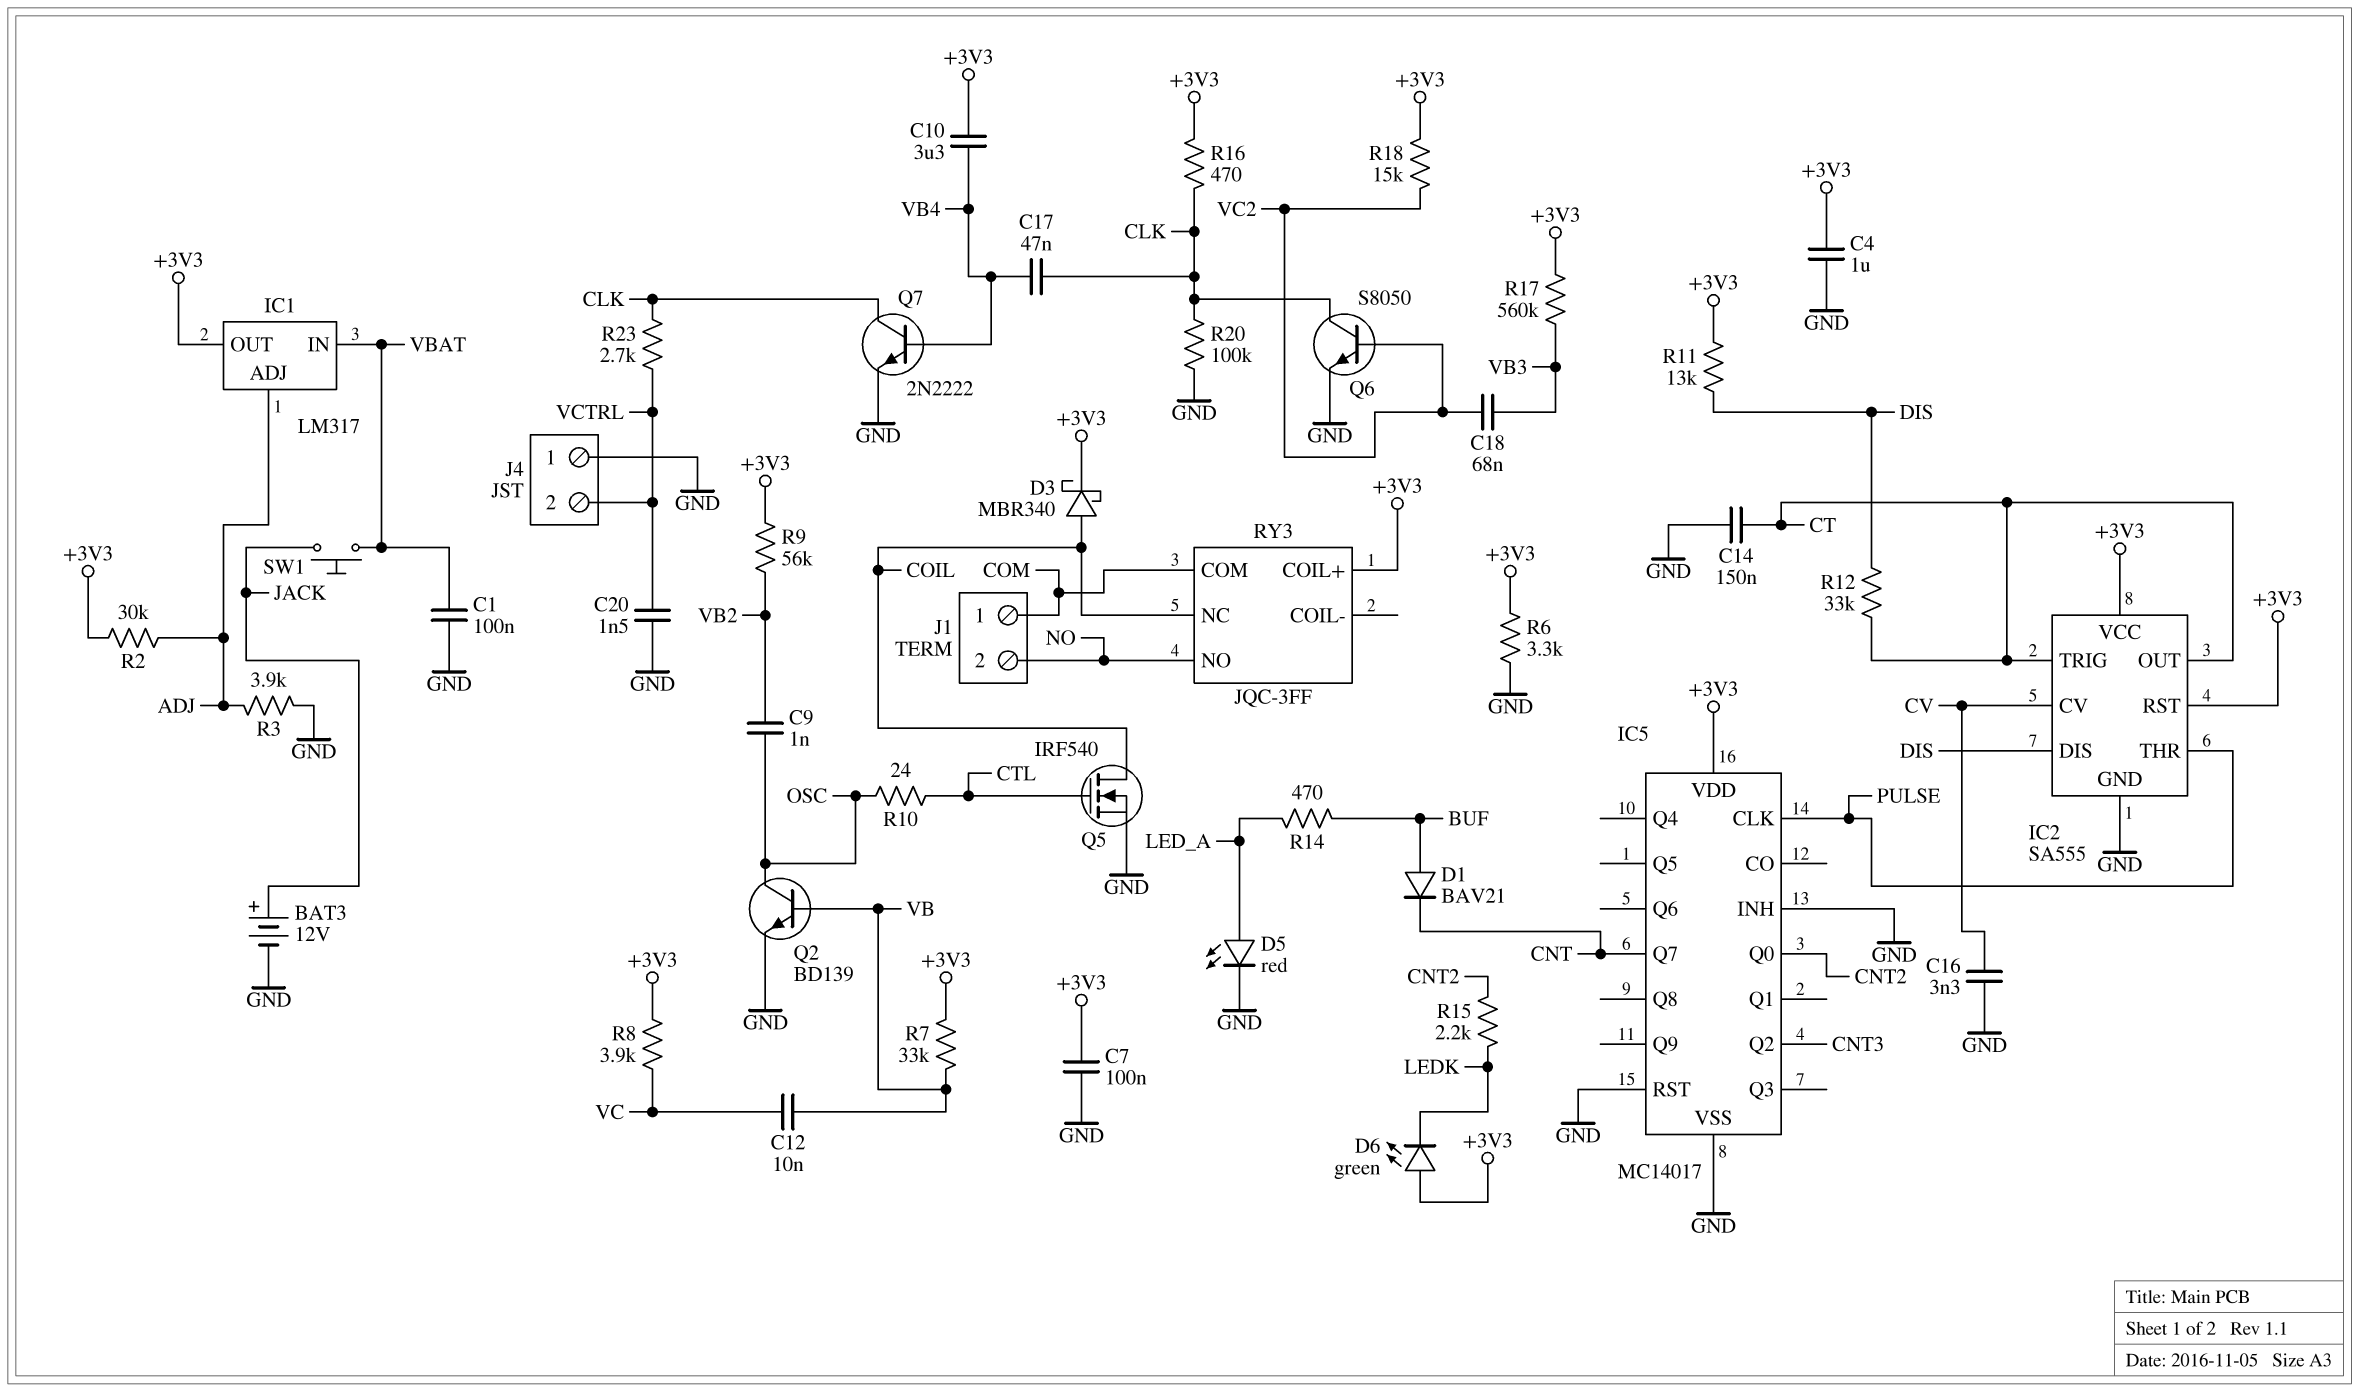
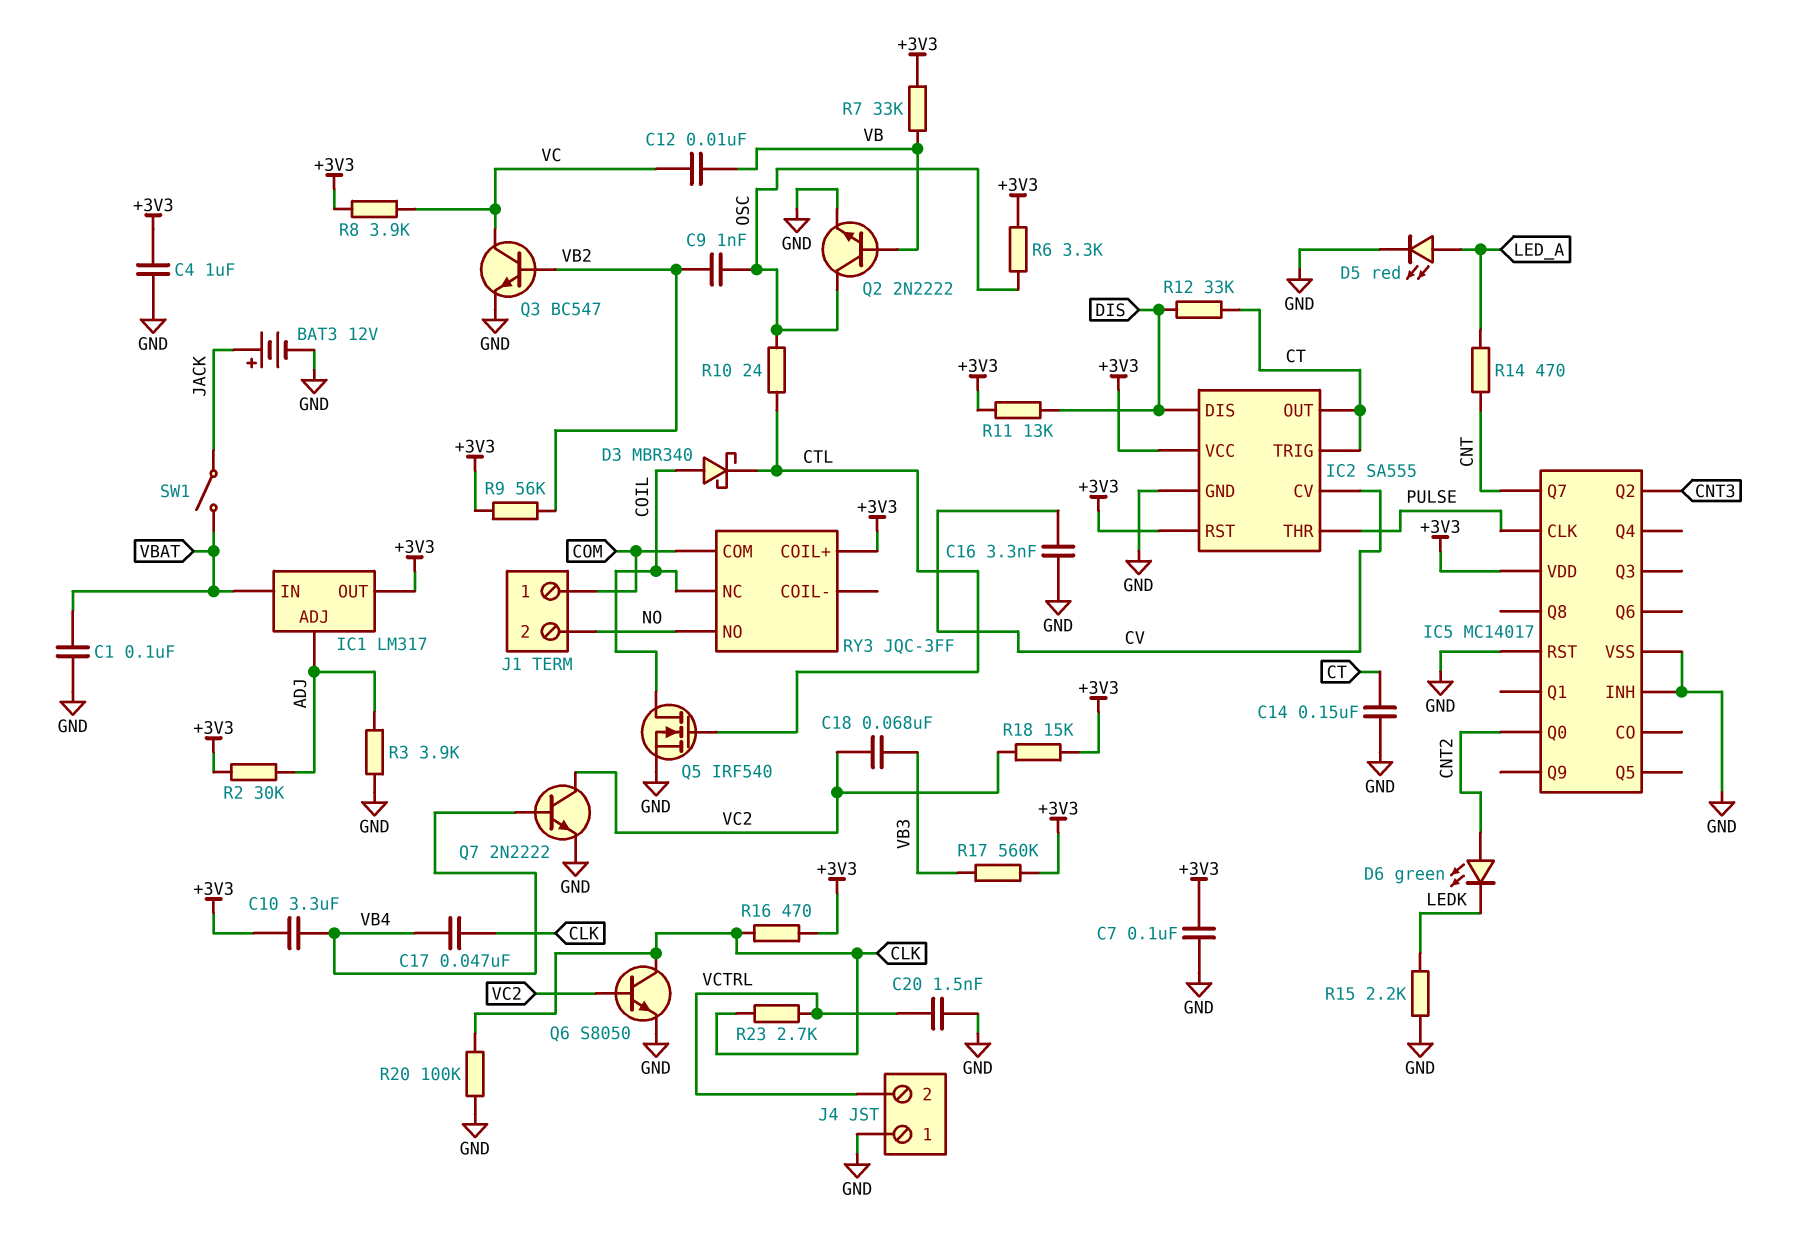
D1: diode BAV21 (A BUF, K CNT) -> none
D3: schottky MBR340 (A COIL, K +3V3) -> schottky MBR340 (A COIL, K CTL)
D6: LED green (A +3V3, K LEDK) -> LED green (A CNT2, K LEDK)
Q2: NPN BD139 (B VB, C OSC, E GND) -> NPN 2N2222 (B VB, C OSC, E GND)
Q3: none -> NPN BC547 (B VB2, C VC, E GND)
Q7: NPN 2N2222 (B VB4, C CLK, E GND) -> NPN 2N2222 (B VB4, C VC2, E GND)
R6: 3.3k (+3V3, GND) -> 3.3k (+3V3, OSC)
R14: 470 (BUF, LED_A) -> 470 (CNT, LED_A)
R15: 2.2k (CNT2, LEDK) -> 2.2k (GND, LEDK)
SW1: button (JACK, VBAT) -> switch (JACK, VBAT)

